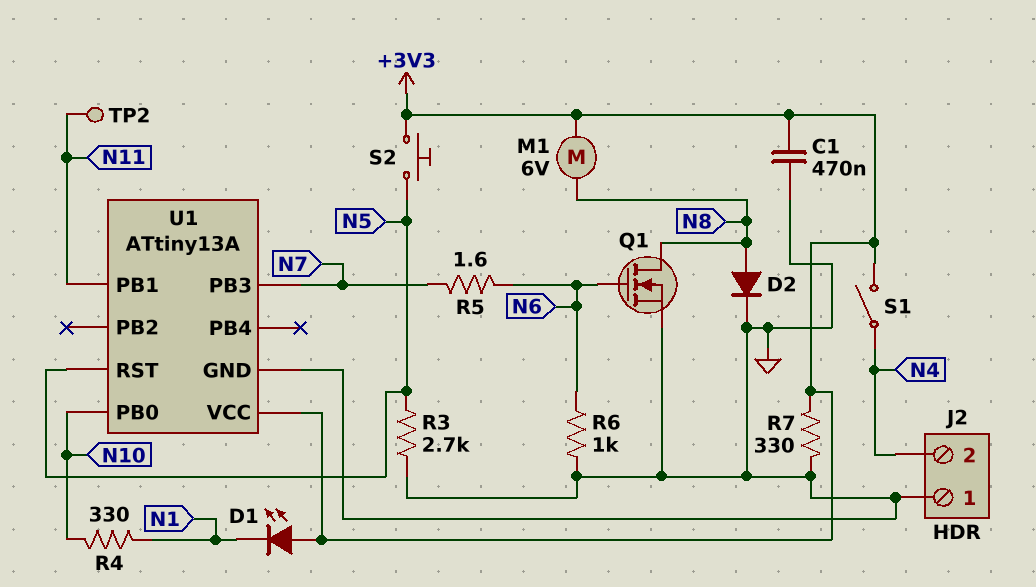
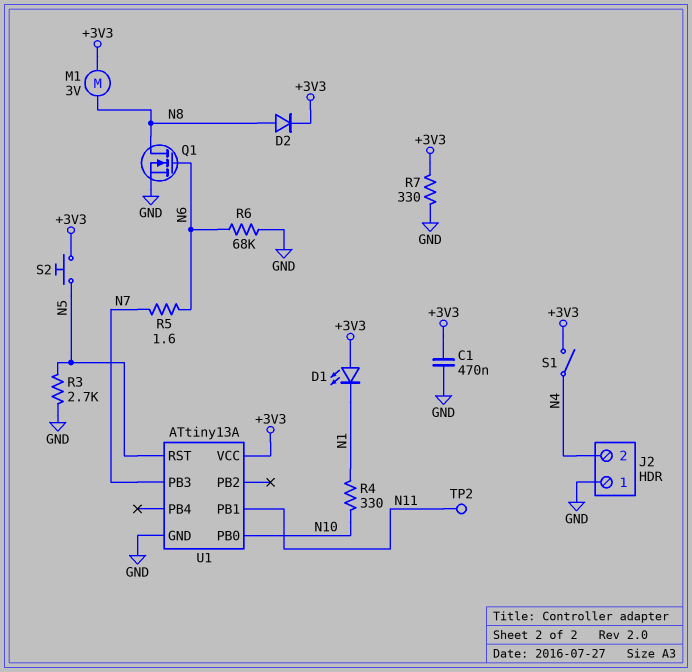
D2: diode (A N8, K GND) -> diode (A N8, K +3V3)
M1: motor 6V (+3V3, N8) -> motor 3V (+3V3, N8)
R6: 1k (GND, N6) -> 68k (GND, N6)

